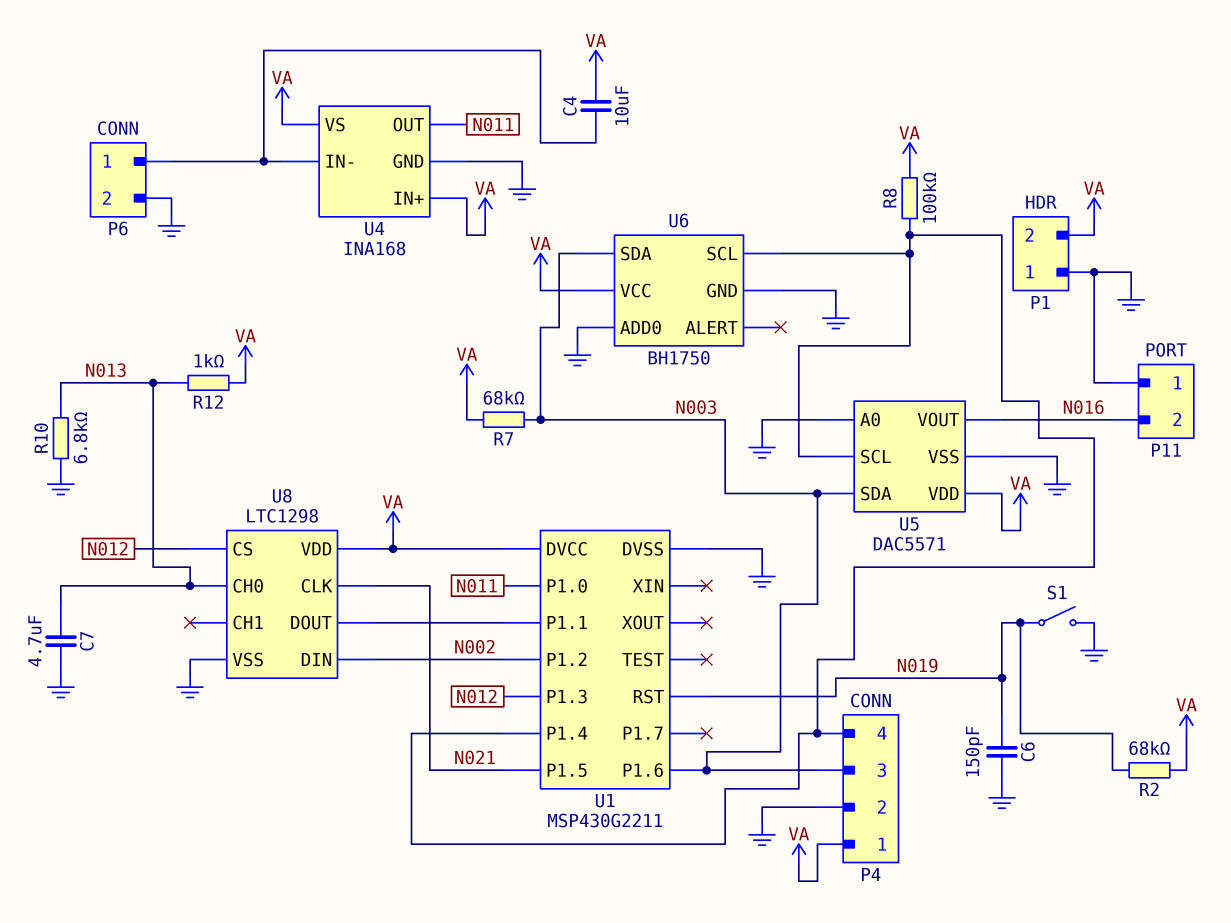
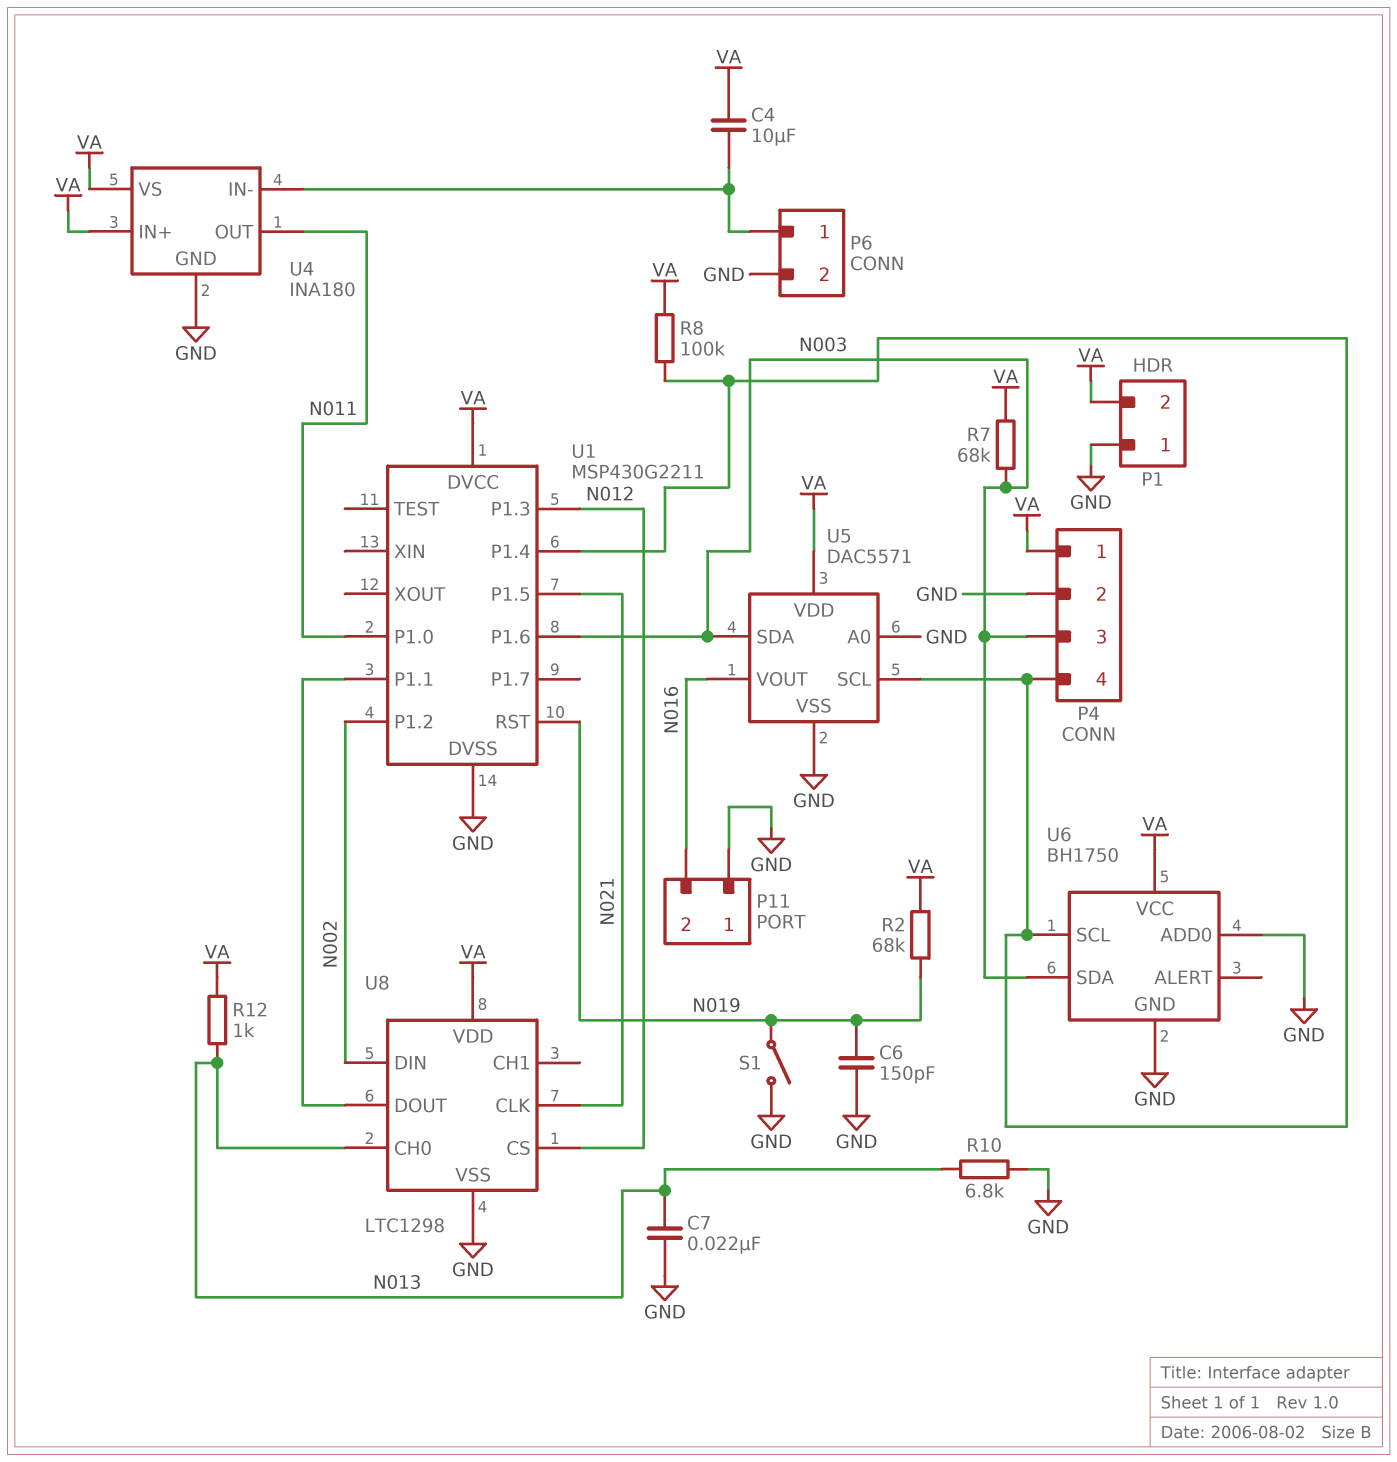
C7: 4.7uF (GND, N013) -> 22nF (GND, N013)
U4: INA168 -> INA180

